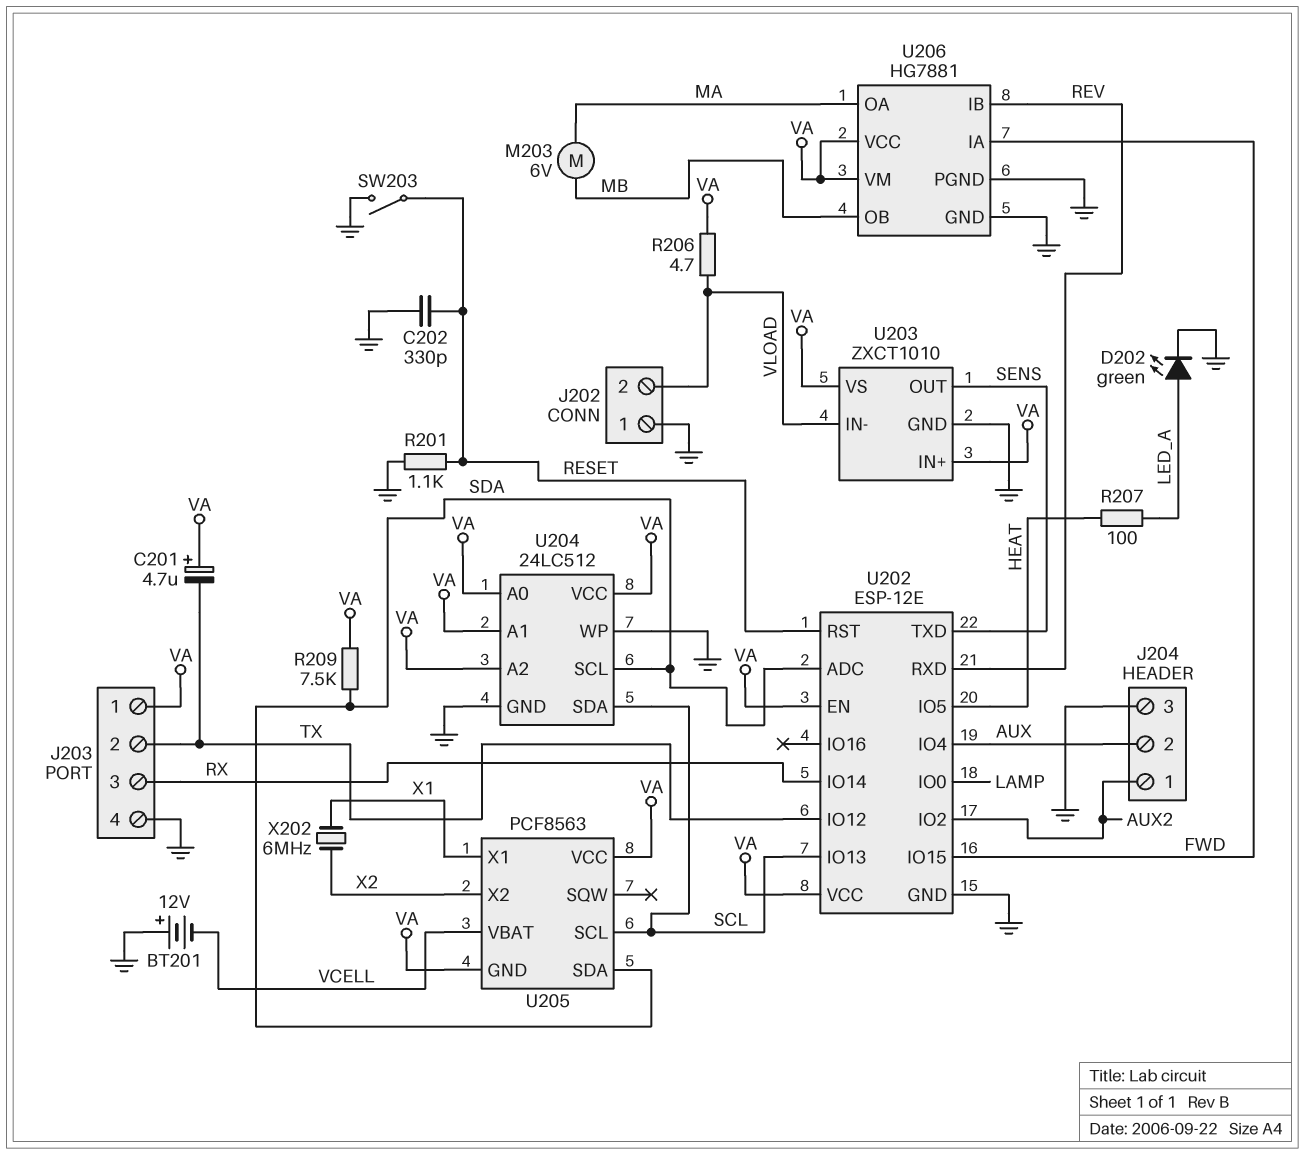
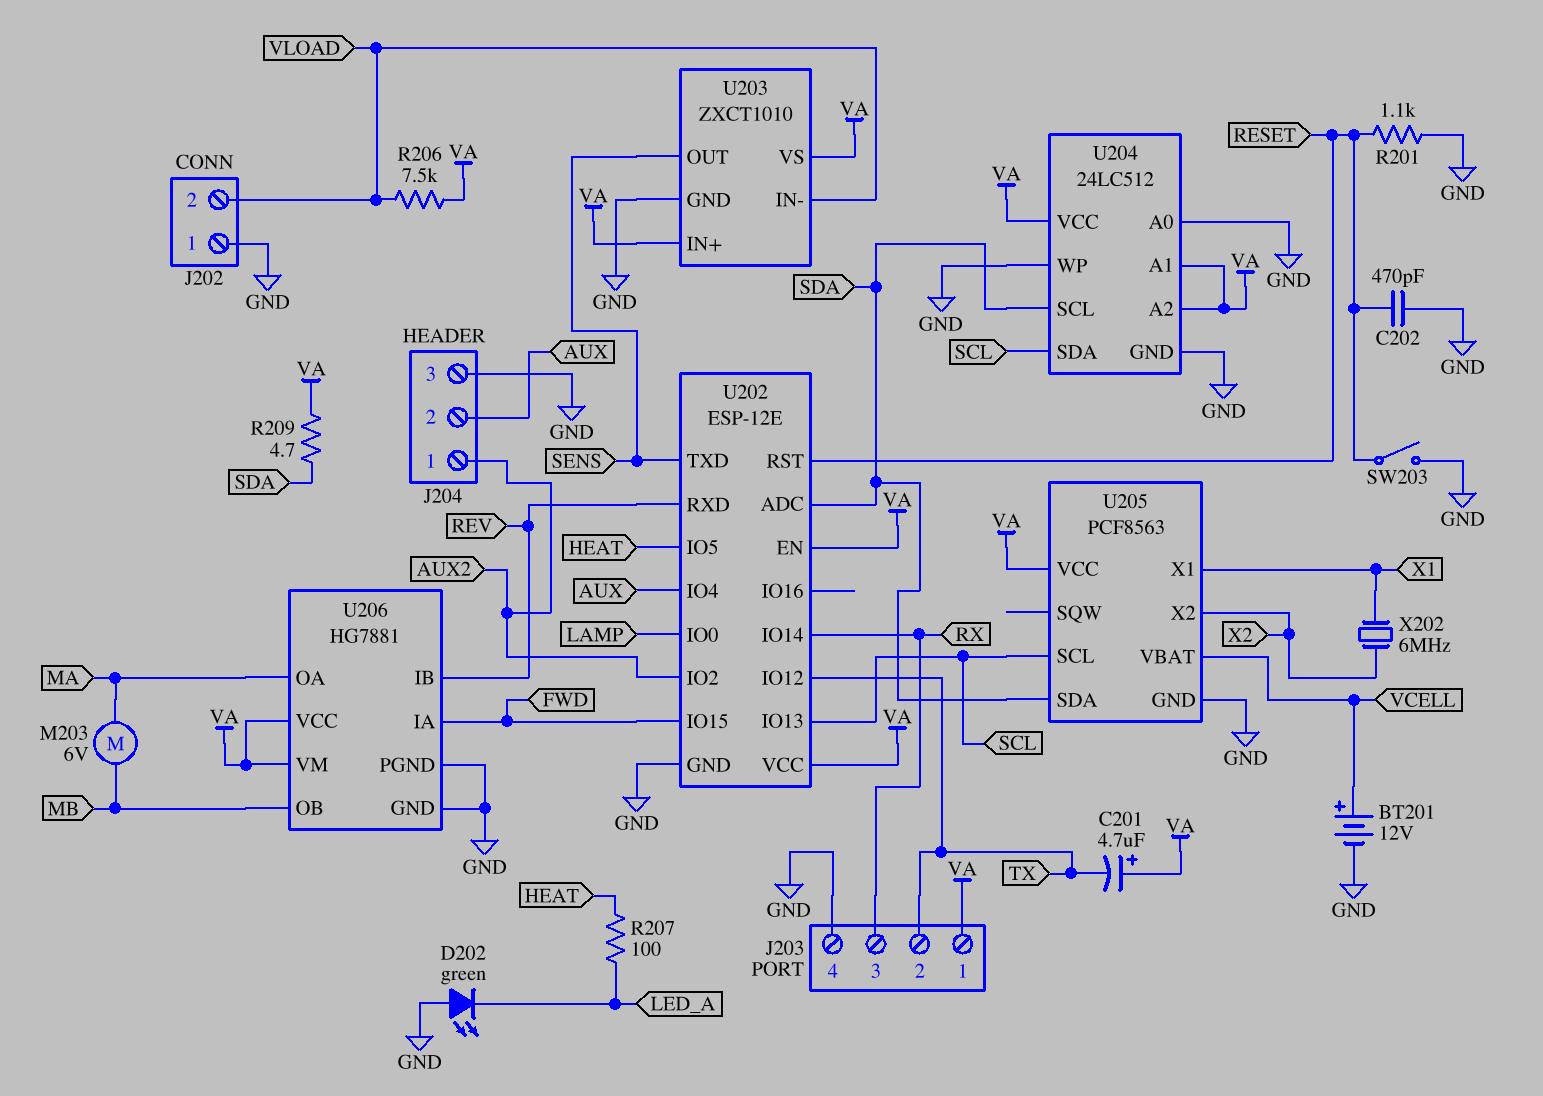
BT201: 12V (plus GND, minus VCELL) -> 12V (plus VCELL, minus GND)
C202: 330pF (GND, RESET) -> 470pF (GND, RESET)
D202: LED green (A LED_A, K GND) -> LED green (A GND, K LED_A)
R206: 4.7 (VA, VLOAD) -> 7.5k (VA, VLOAD)
R209: 7.5k (SDA, VA) -> 4.7 (SDA, VA)
U204 pin A0: VA -> GND
U205 pin GND: VA -> GND

